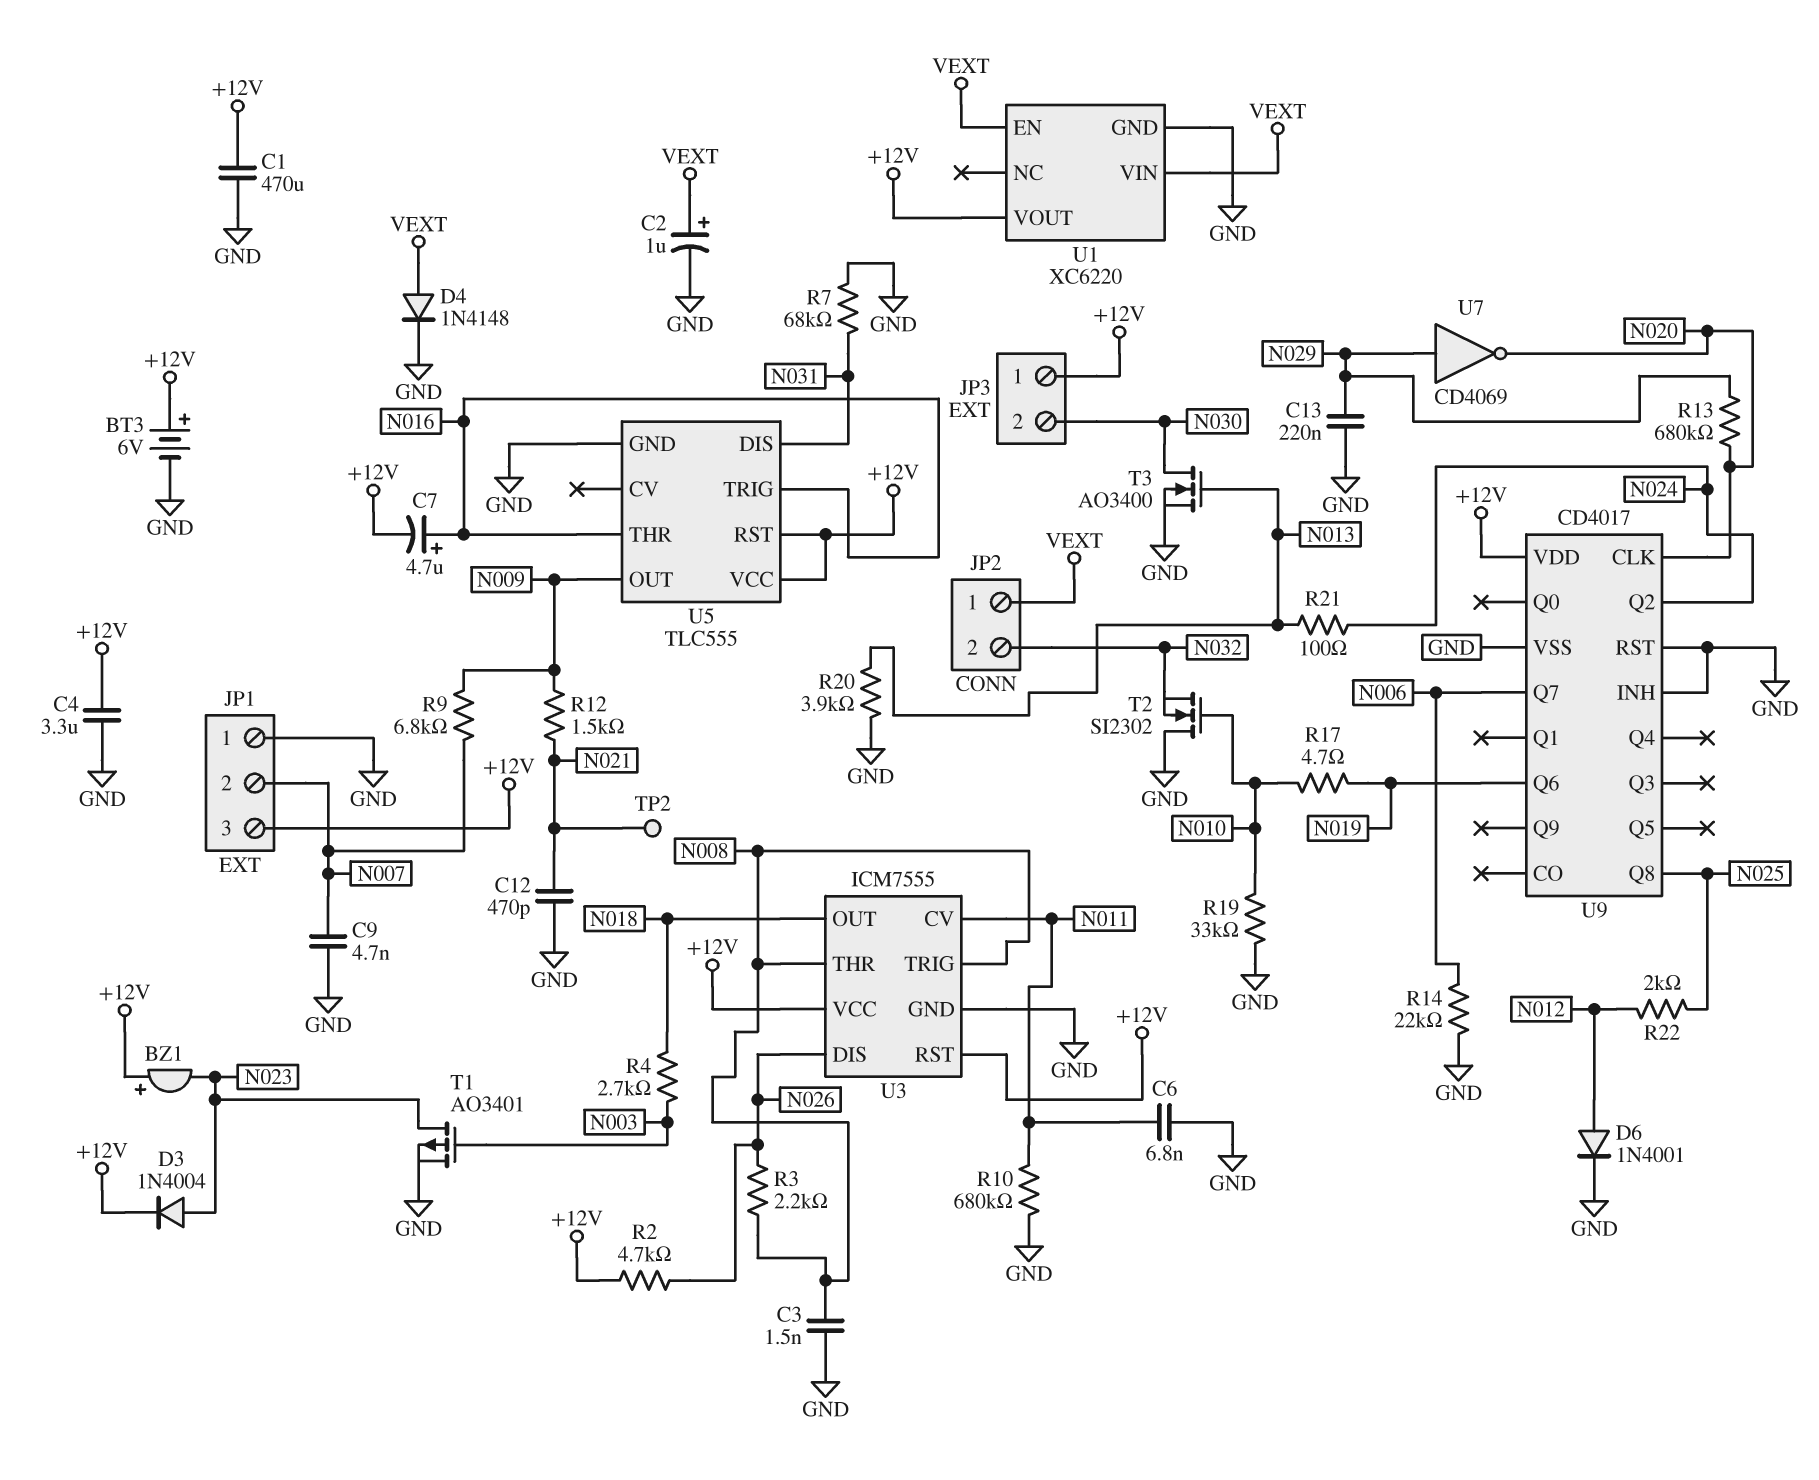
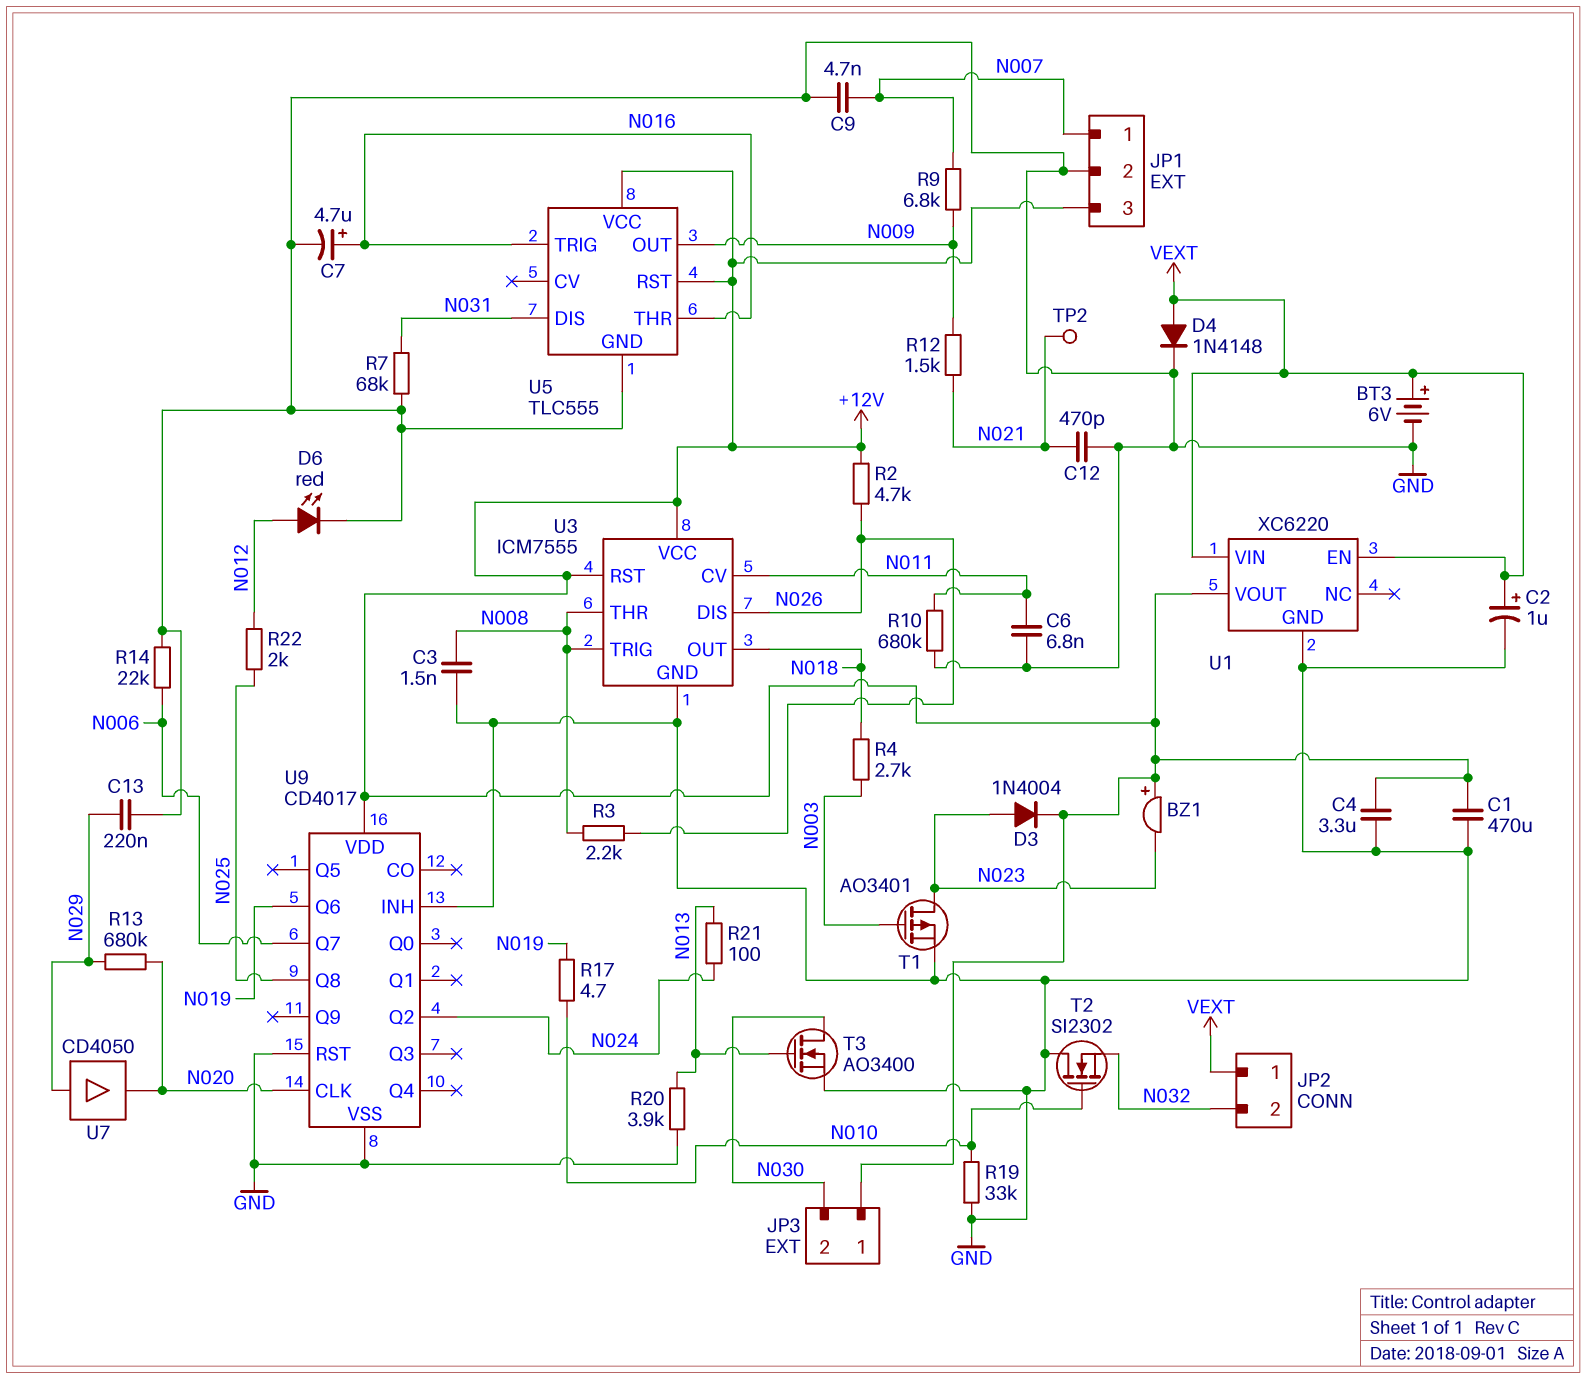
BT3: 6V (plus +12V, minus GND) -> 6V (plus VEXT, minus GND)
C7: 4.7uF (plus N016, minus +12V) -> 4.7uF (plus N016, minus GND)
D6: diode 1N4001 (A N012, K GND) -> LED red (A N012, K GND)
JP1 pin 1: GND -> N007
JP1 pin 2: N007 -> GND
U7: NOT CD4069 (in N029, out N020) -> buffer CD4050 (in N029, out N020)

